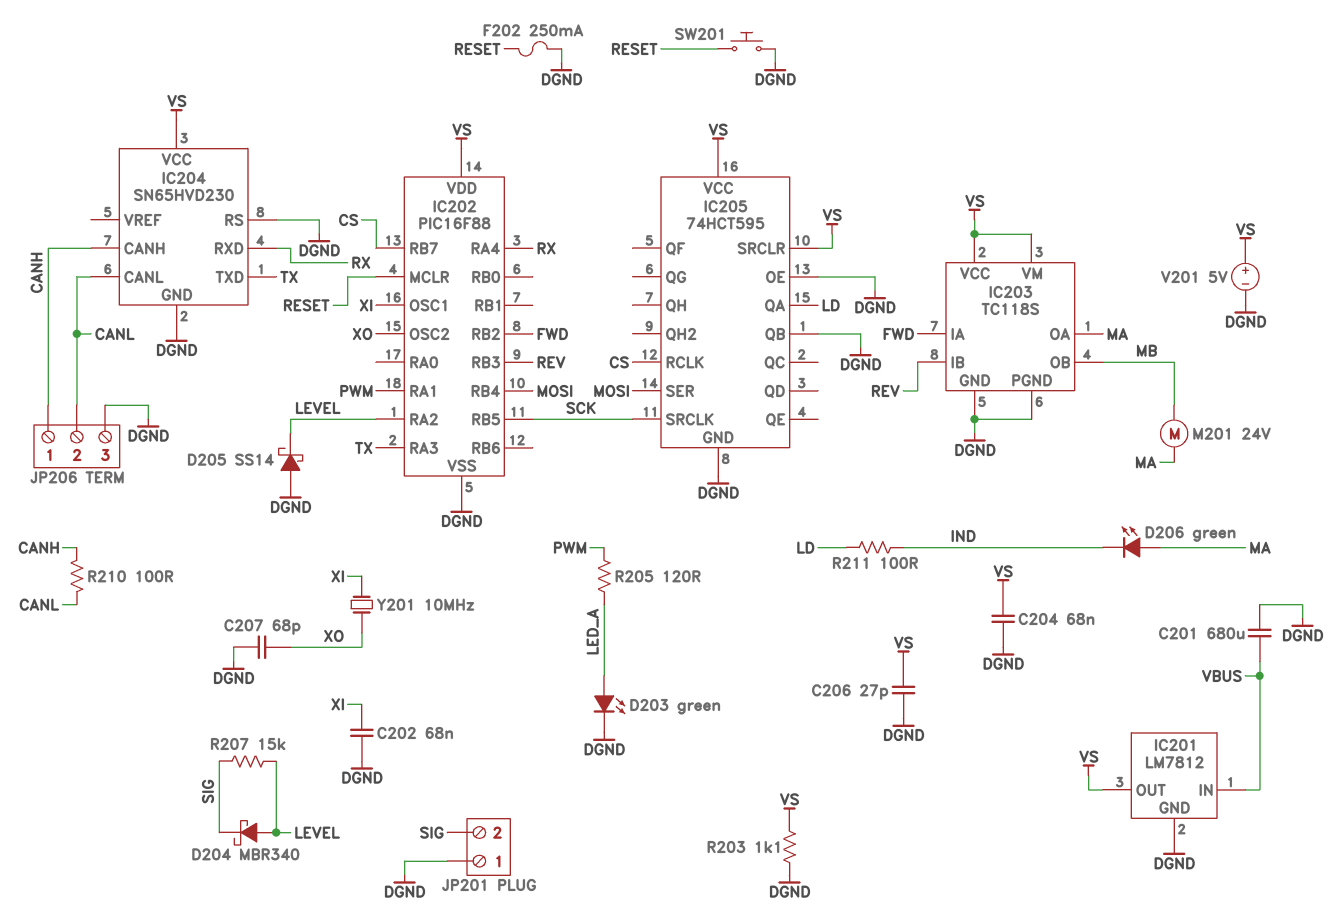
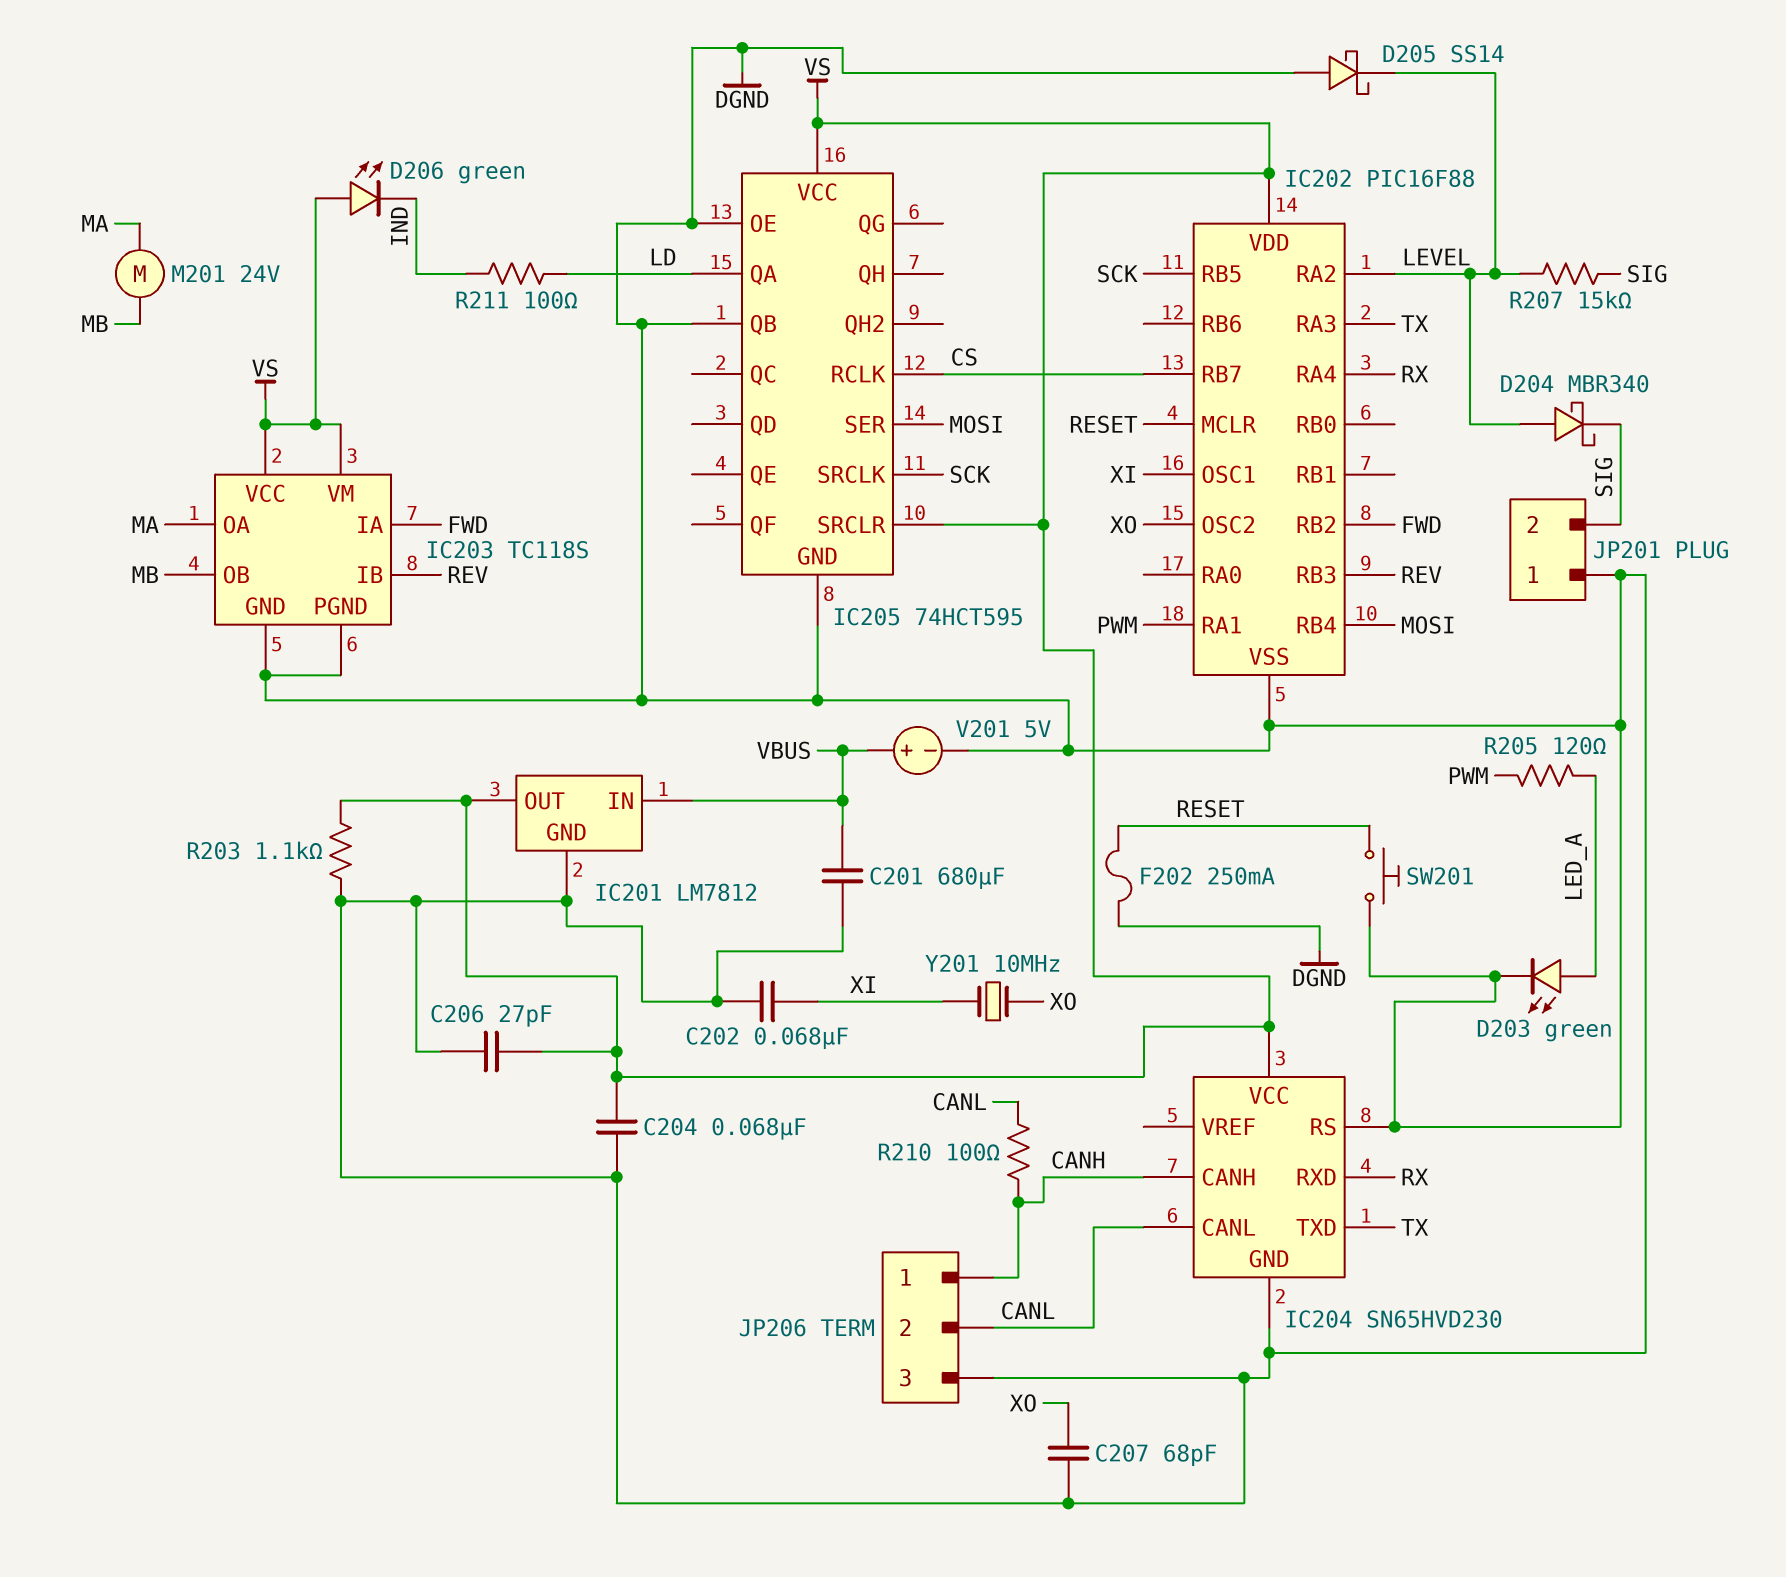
D206: LED green (A MA, K IND) -> LED green (A VS, K IND)
V201: 5V (plus VS, minus DGND) -> 5V (plus VBUS, minus DGND)

